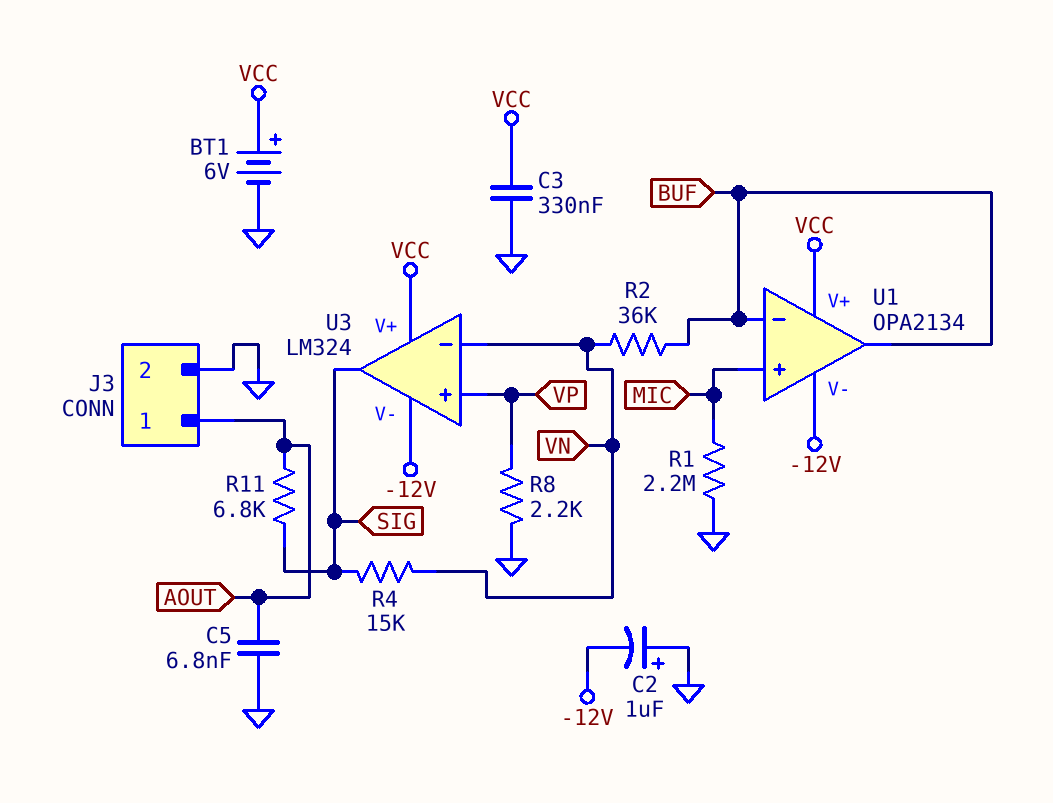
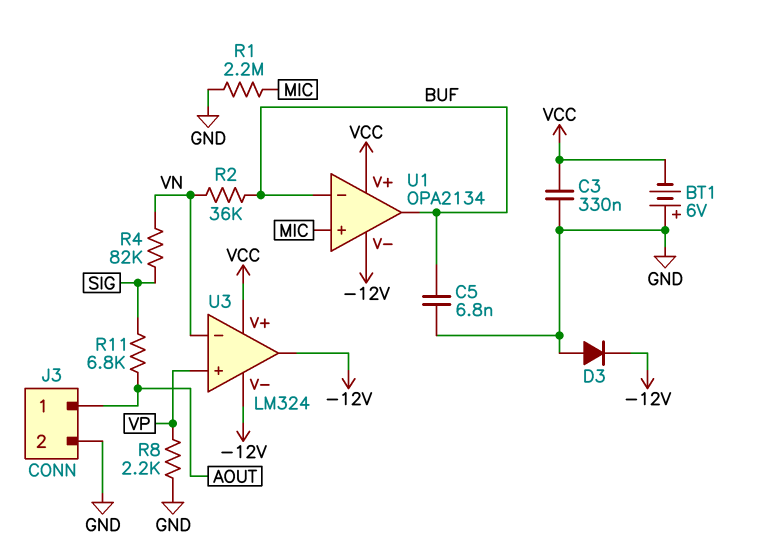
BT1: 6V (plus VCC, minus GND) -> 6V (plus GND, minus VCC)
C2: 1uF (plus GND, minus -12V) -> none
C5: 6.8nF (AOUT, GND) -> 6.8nF (BUF, GND)
D3: none -> diode (A GND, K -12V)
R4: 15k (SIG, VN) -> 82k (SIG, VN)
U3 pin out: SIG -> -12V

